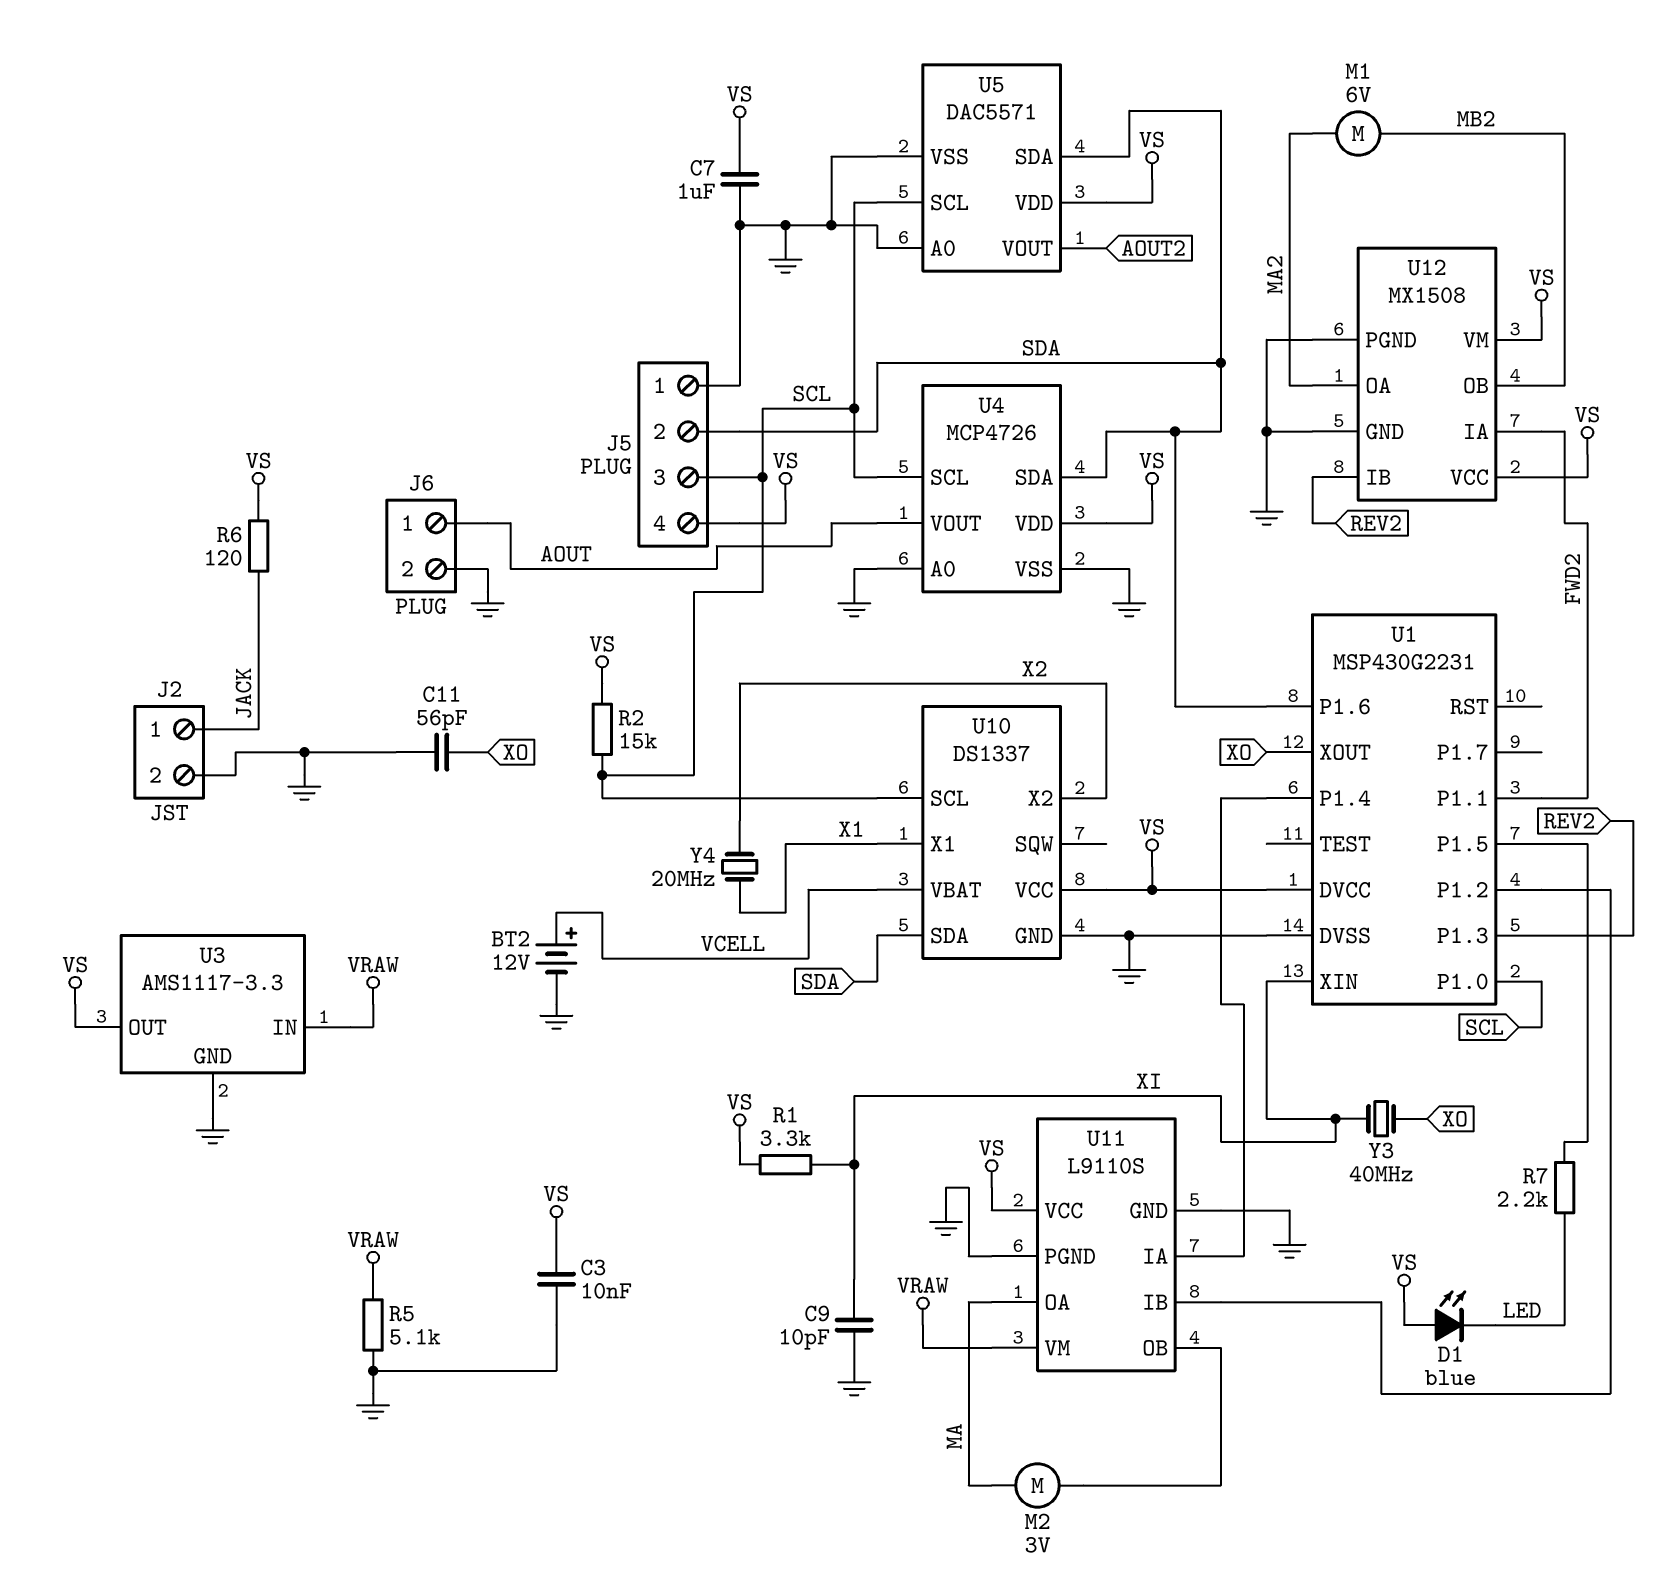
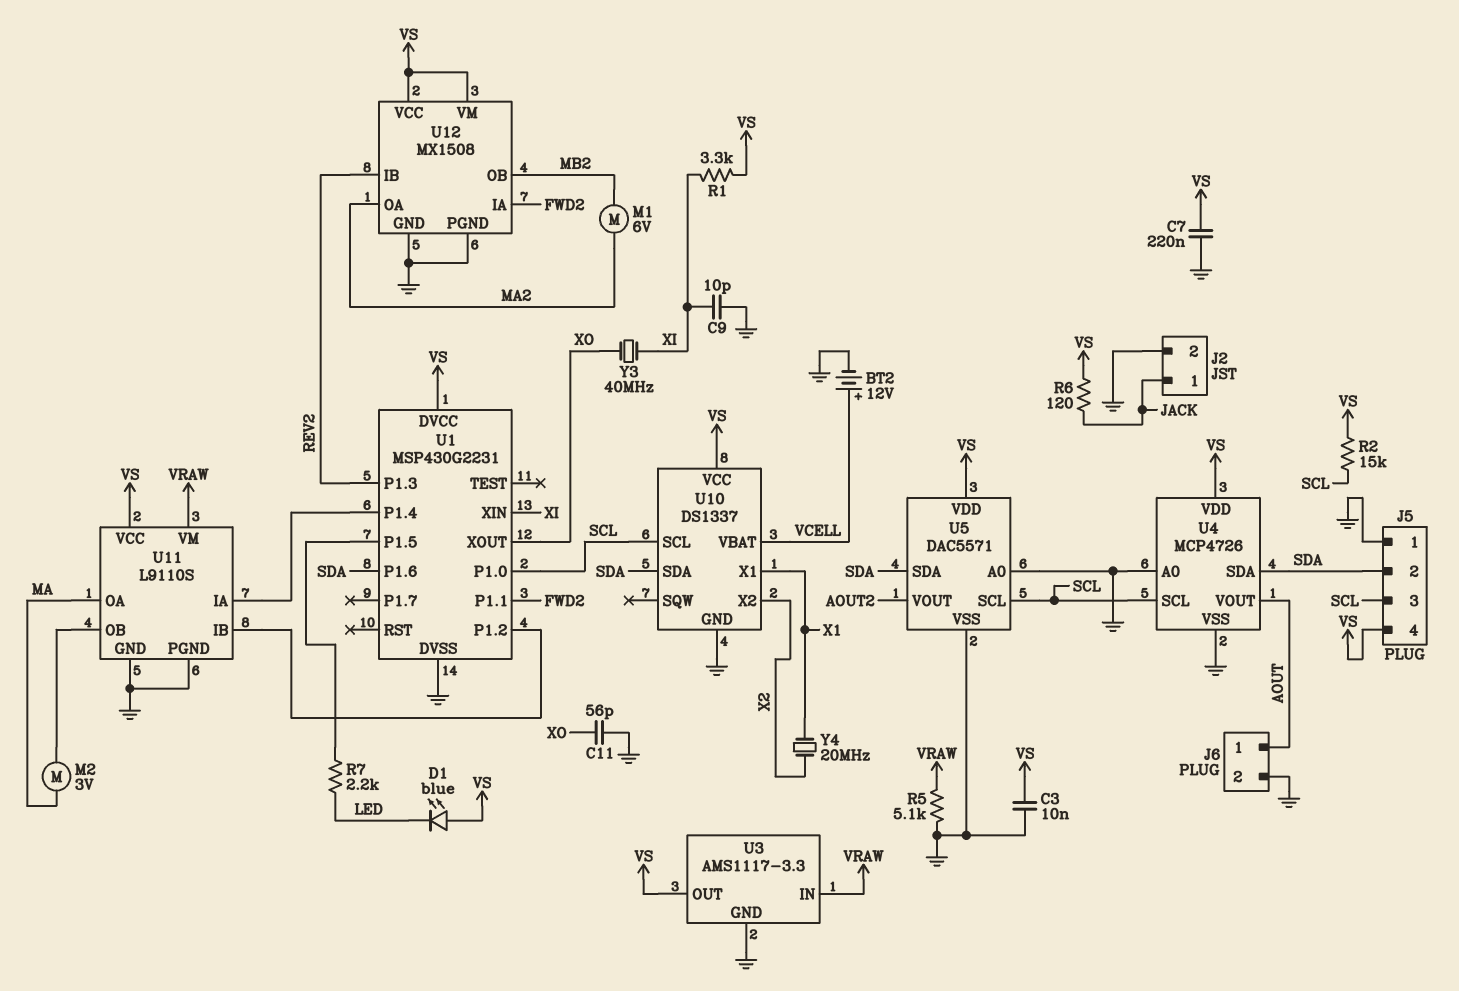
C7: 1uF (GND, VS) -> 220nF (GND, VS)

